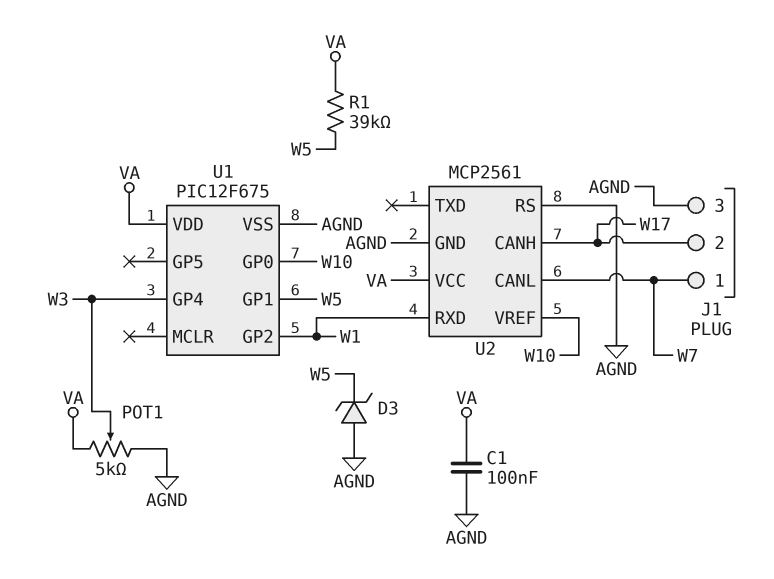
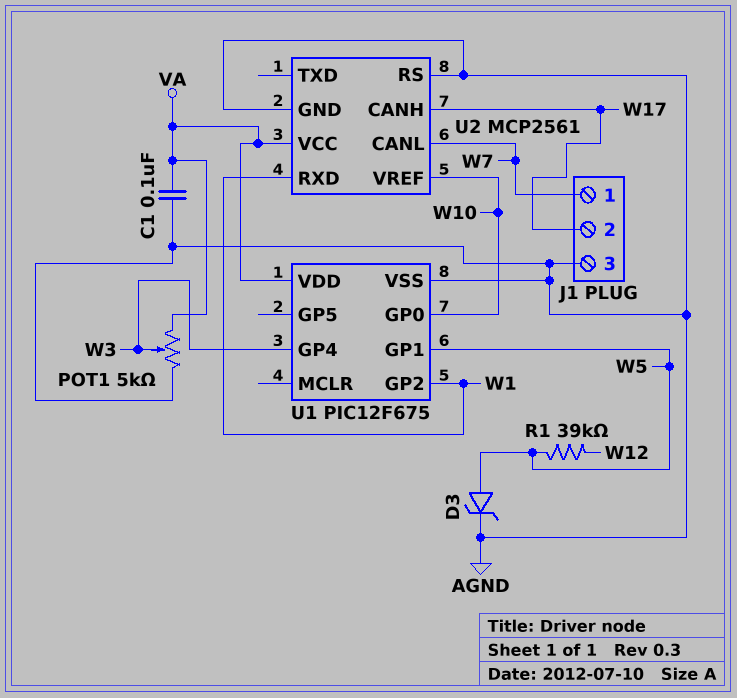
D3: zener (A AGND, K W5) -> zener (A W5, K AGND)
R1: 39k (VA, W5) -> 39k (W5, W12)

